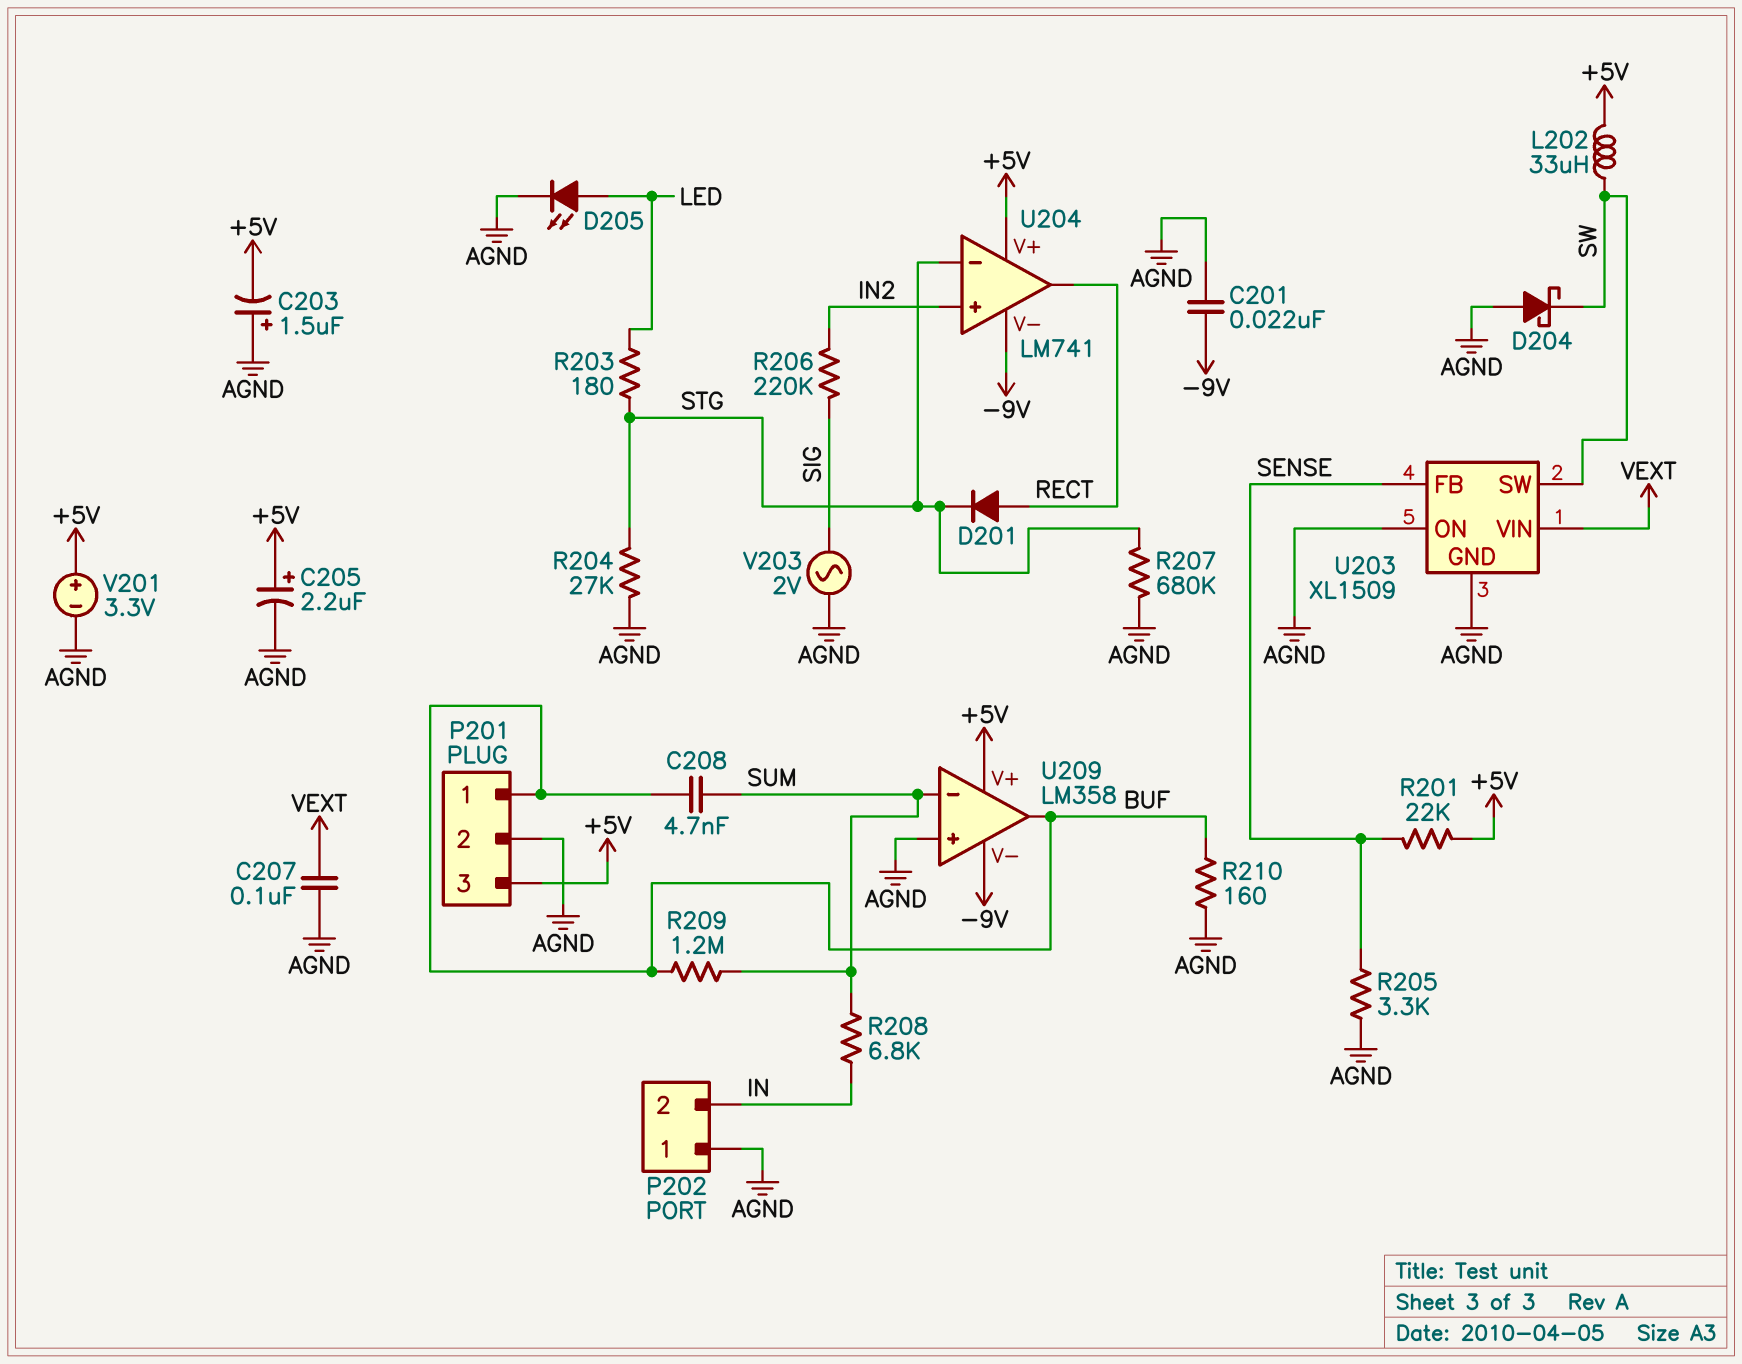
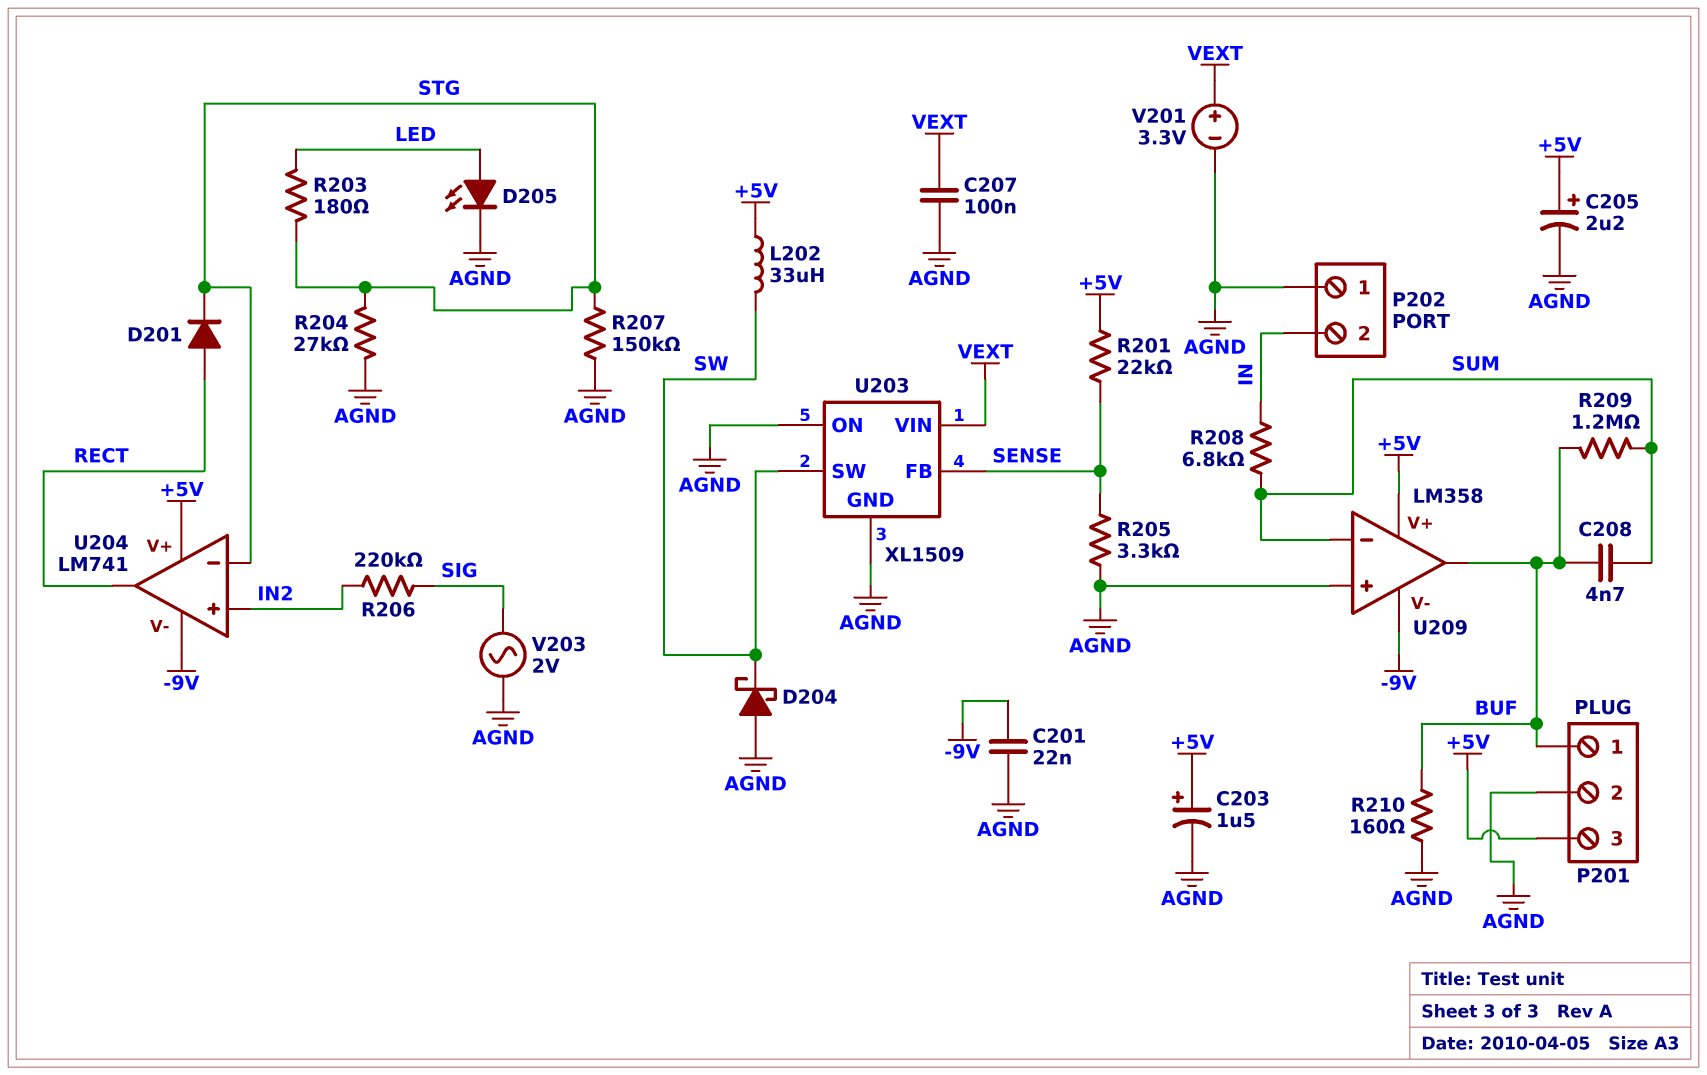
C203: 1.5uF (plus AGND, minus +5V) -> 1.5uF (plus +5V, minus AGND)
R207: 680k (AGND, STG) -> 150k (AGND, STG)
V201: 3.3V (plus +5V, minus AGND) -> 3.3V (plus VEXT, minus AGND)

